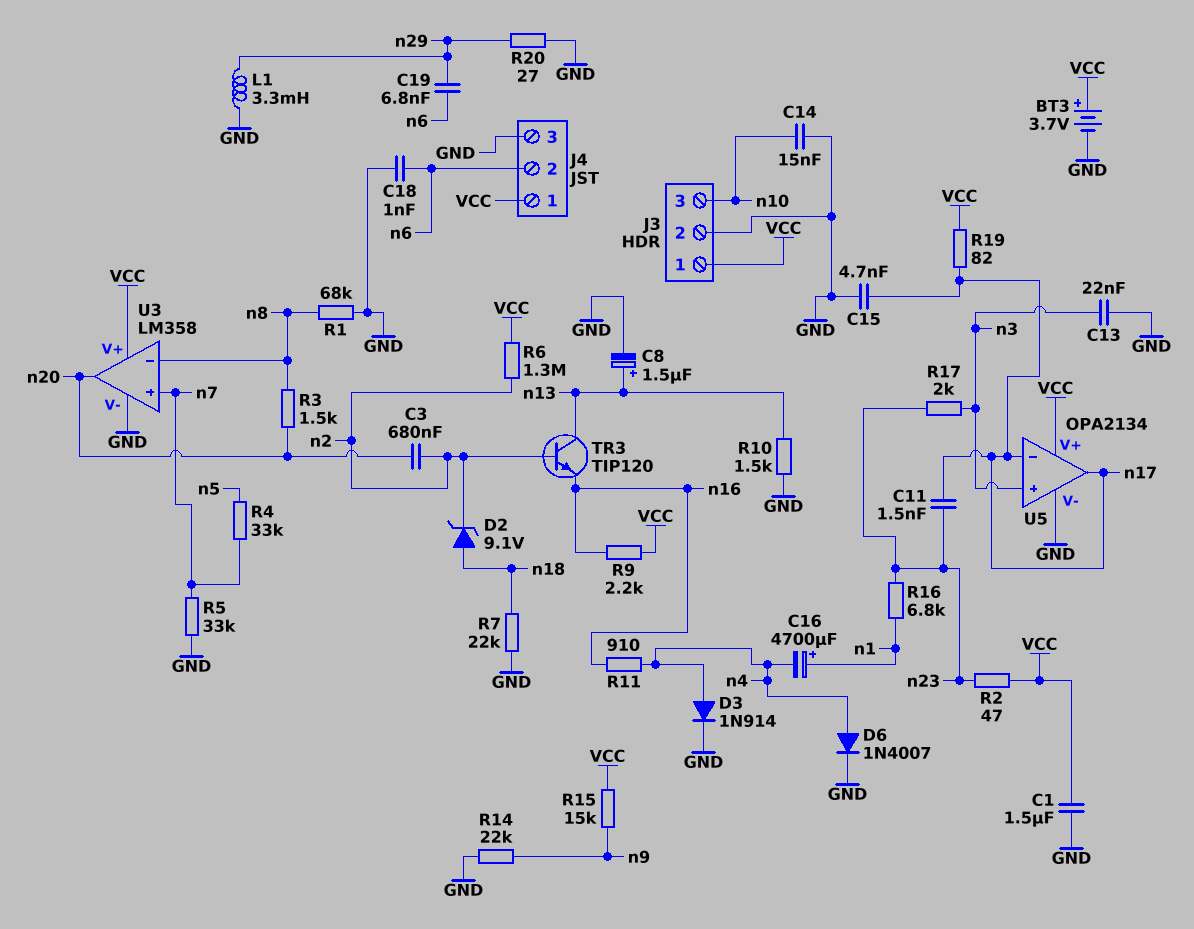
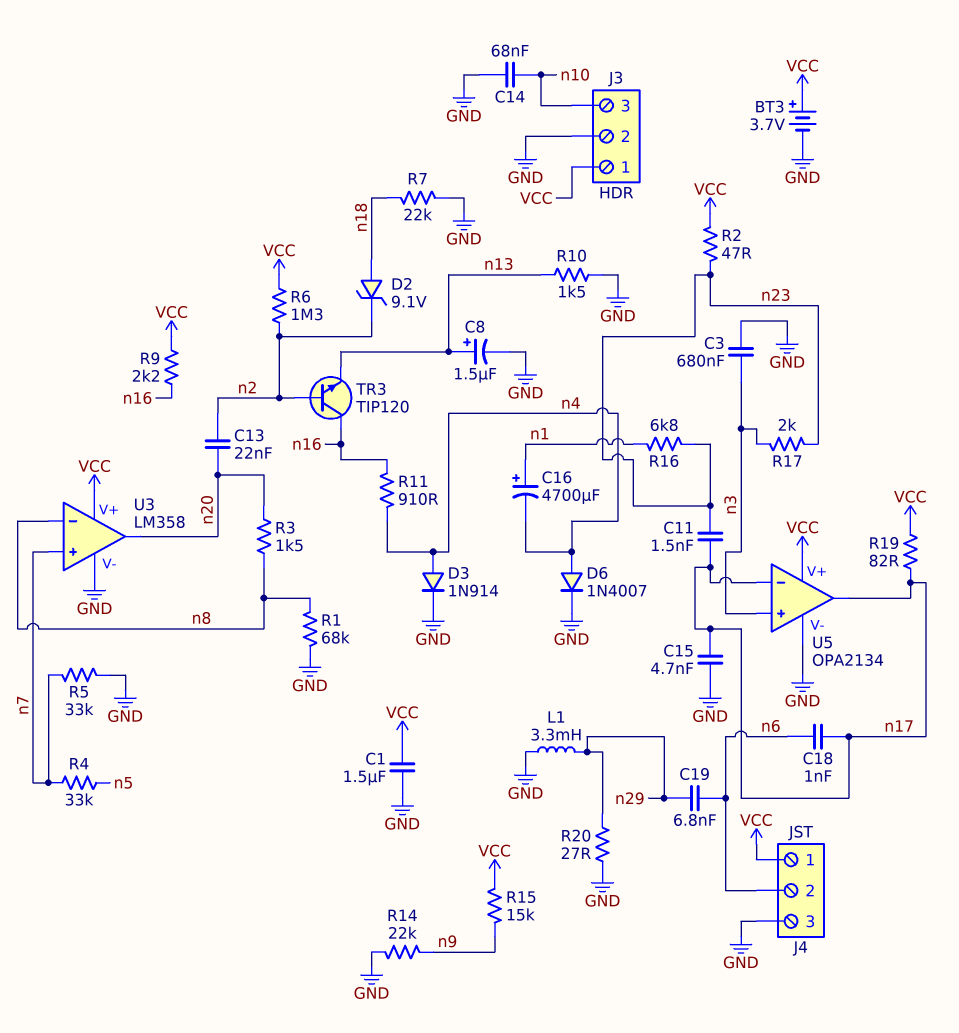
C3: 680nF (n2, n20) -> 680nF (GND, n3)
C13: 22nF (GND, n3) -> 22nF (n2, n20)
C14: 15nF (GND, n10) -> 68nF (GND, n10)
C18: 1nF (GND, n6) -> 1nF (n6, n17)
TR3: NPN TIP120 (B n2, C n13, E n16) -> NPN TIP120 (B n2, C n16, E n13)

